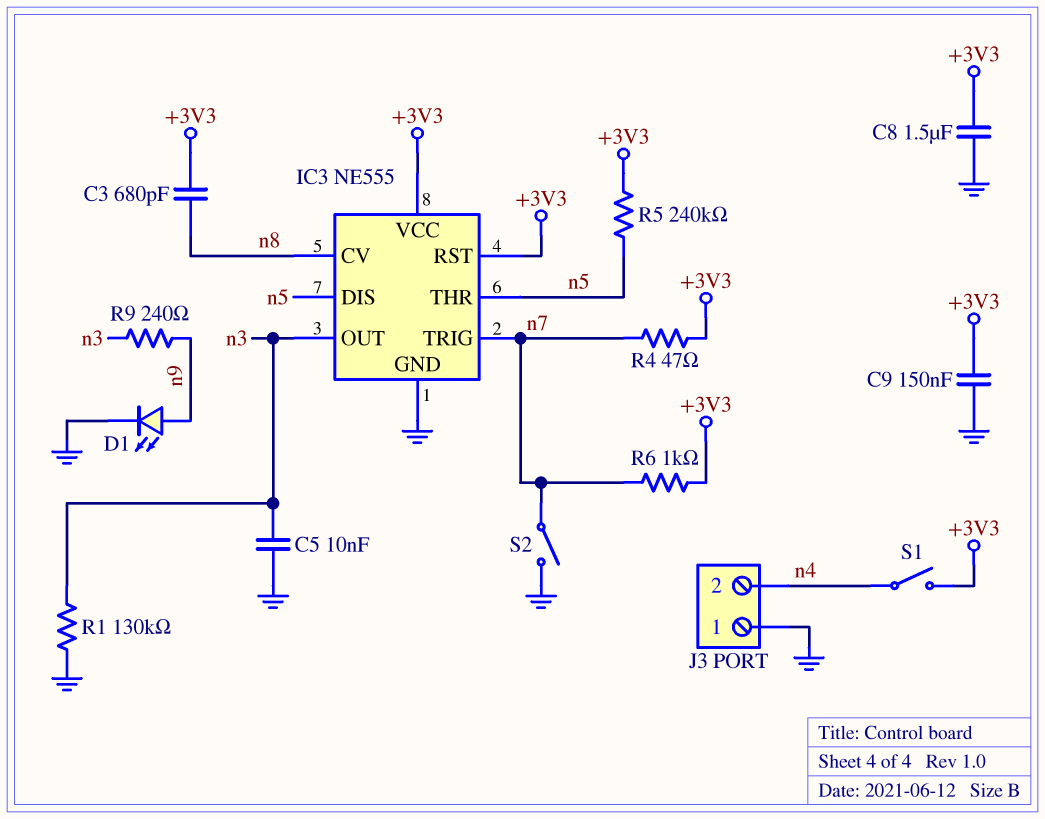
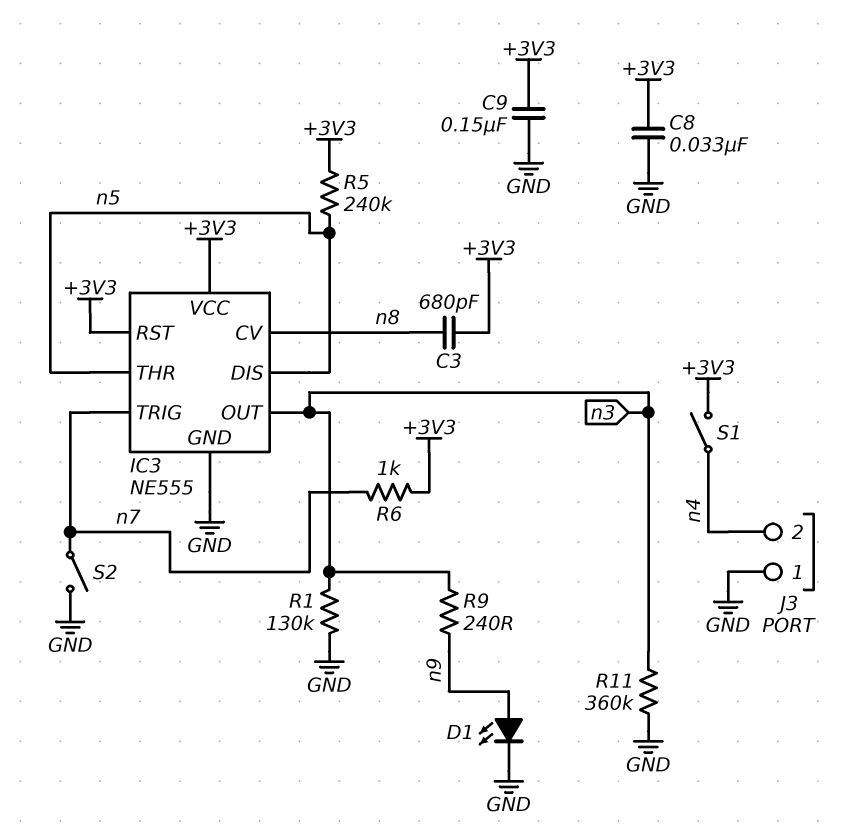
C5: 10nF (GND, n3) -> none
C8: 1.5uF (+3V3, GND) -> 33nF (+3V3, GND)
R4: 47 (+3V3, n7) -> none
R11: none -> 360k (GND, n3)

